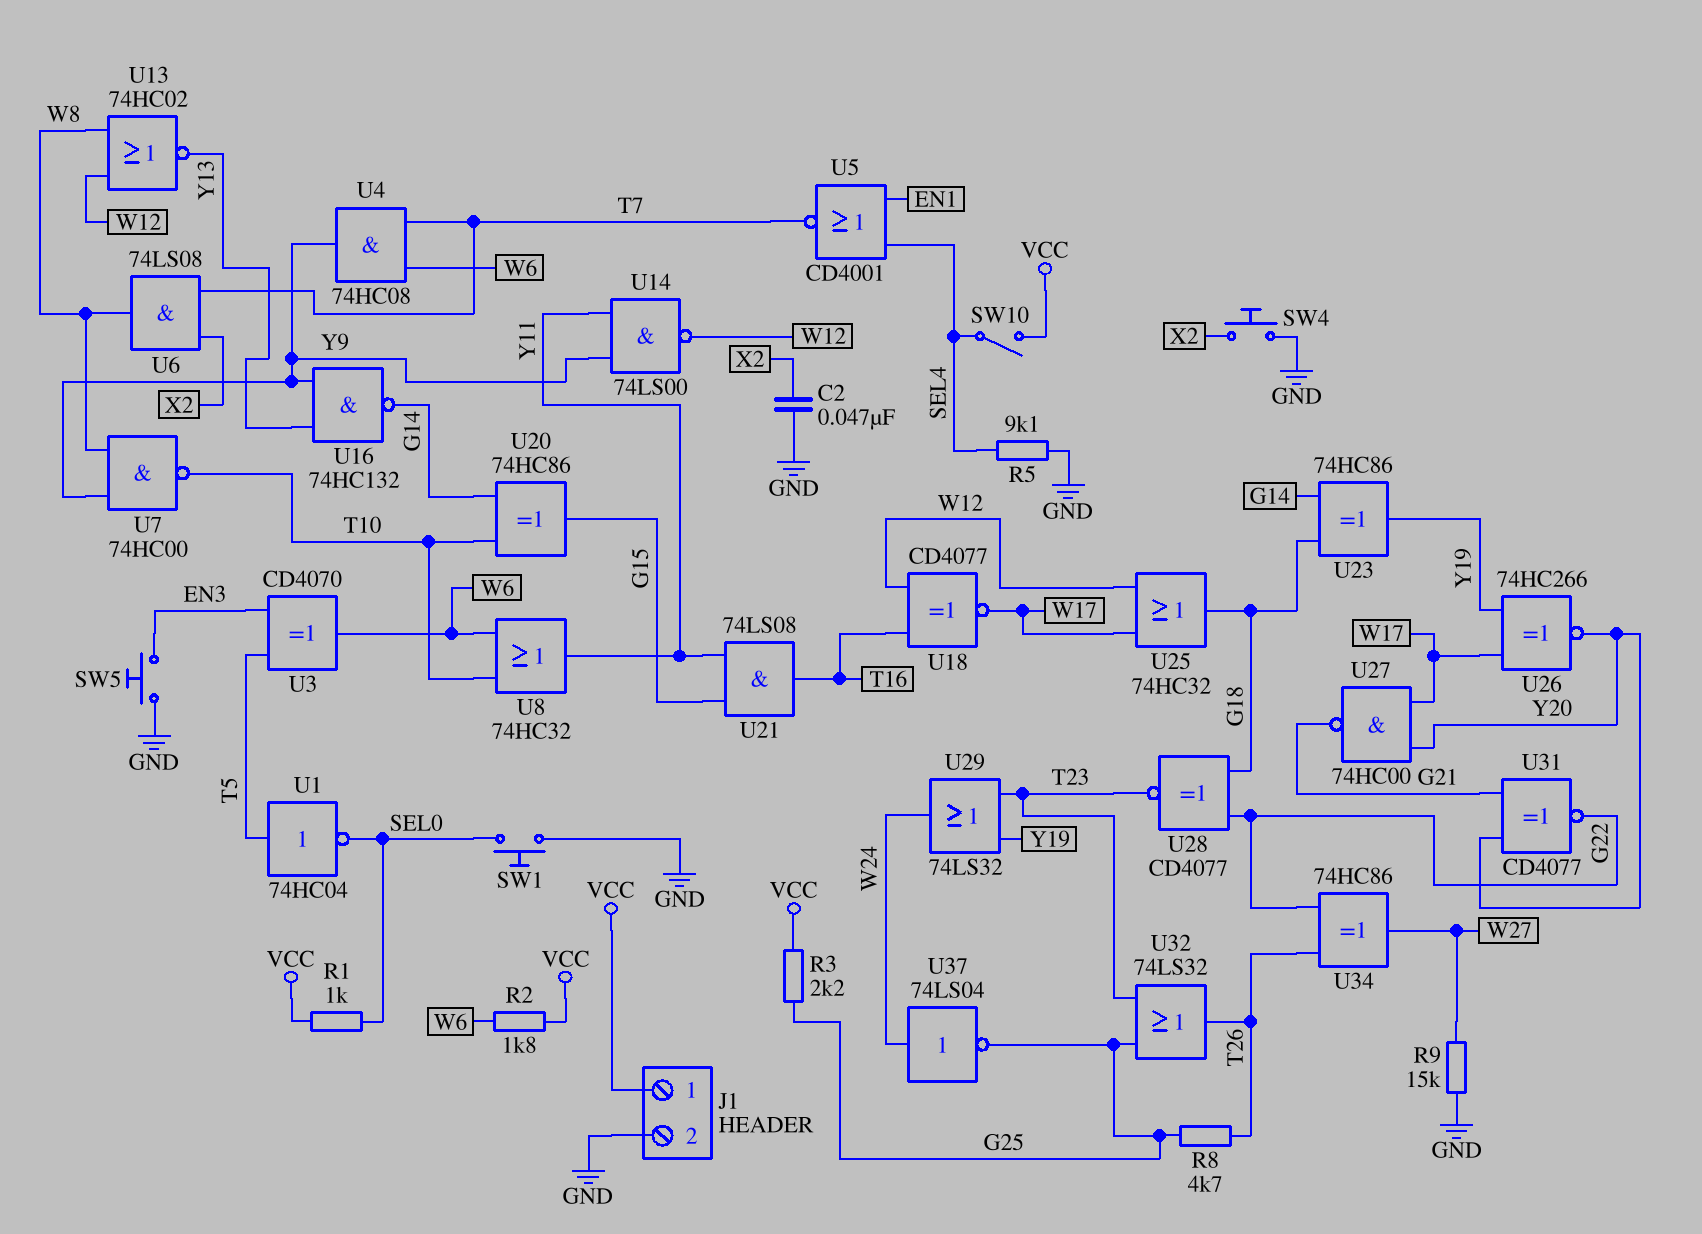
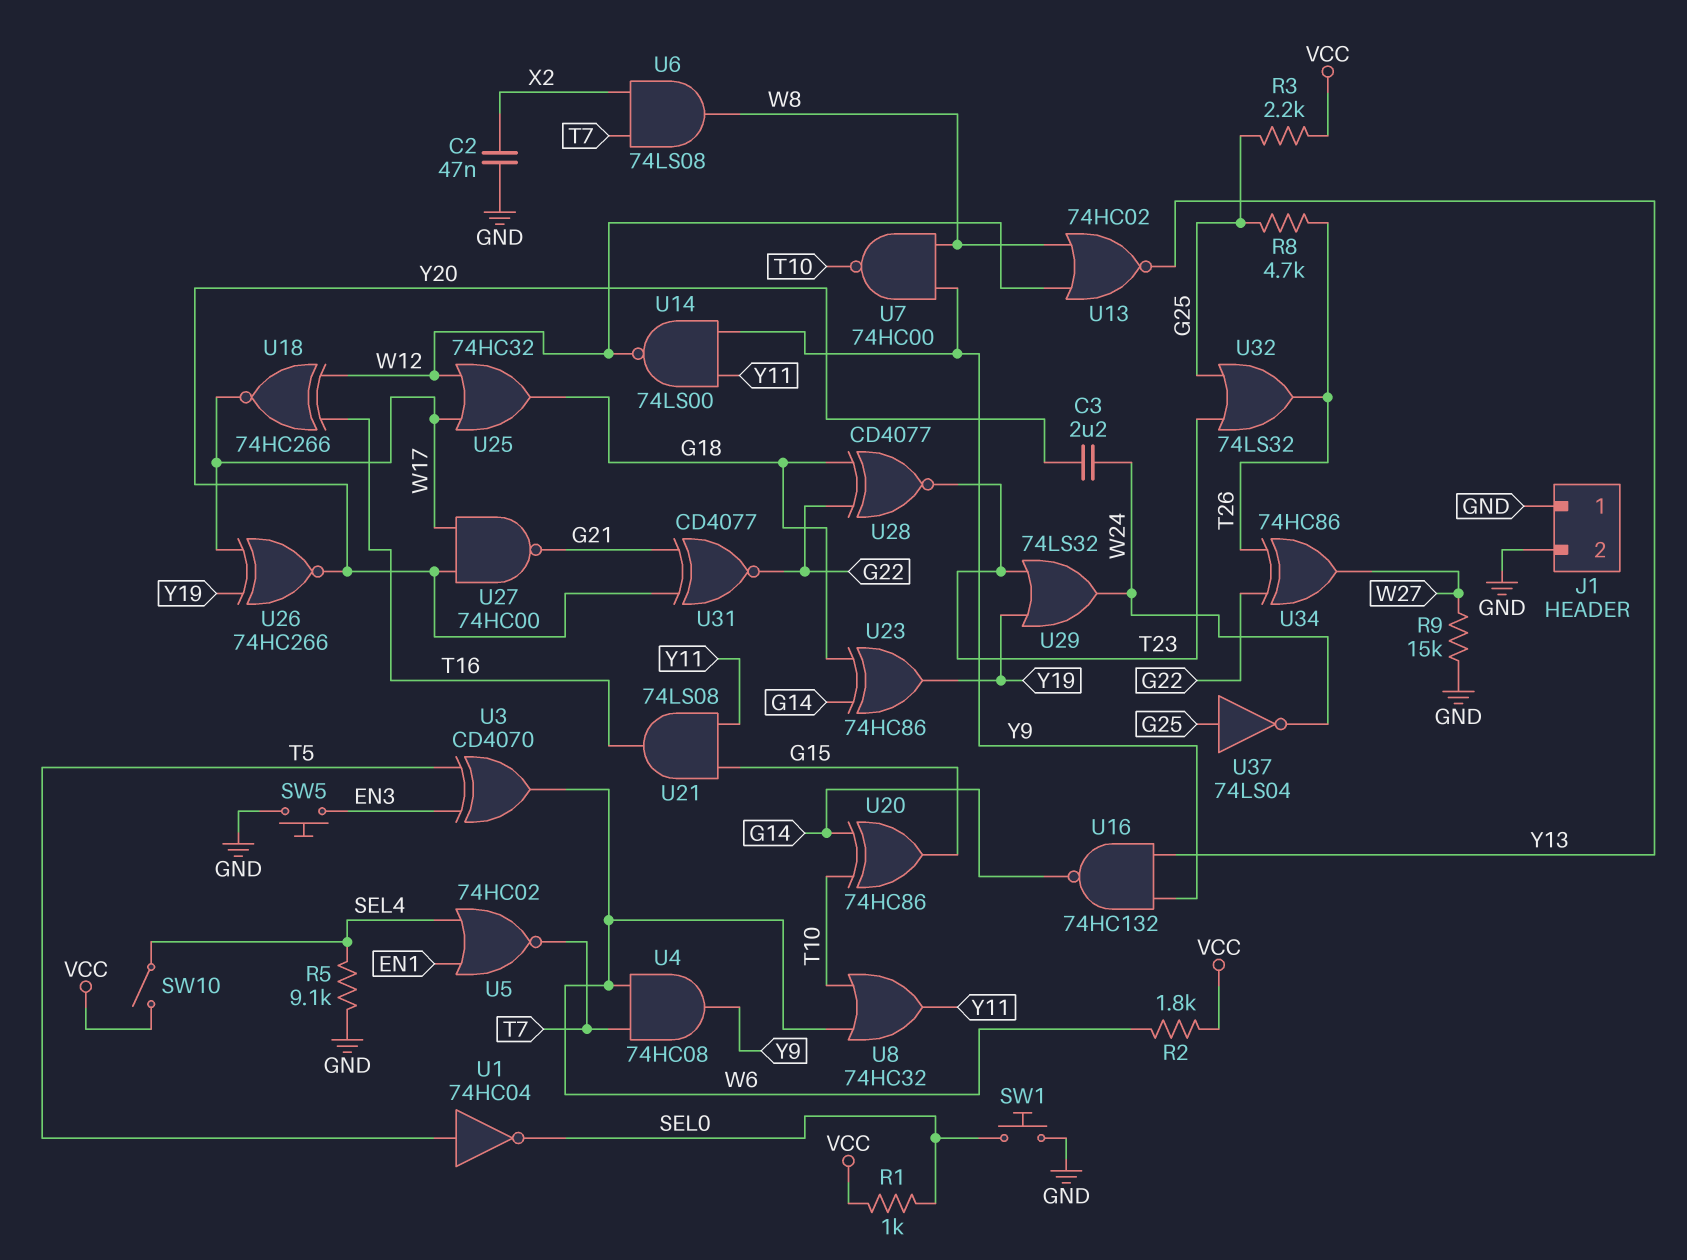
C3: none -> 2.2uF (W24, Y20)
J1 pin 1: VCC -> GND
SW4: button (GND, X2) -> none
U5: NOR CD4001 (in EN1, in SEL4, out T7) -> NOR 74HC02 (in EN1, in SEL4, out T7)
U18: XNOR CD4077 (in T16, in W12, out W17) -> XNOR 74HC266 (in T16, in W12, out W17)
U37: NOT 74LS04 (in W24, out G25) -> NOT 74LS04 (in G25, out W24)

